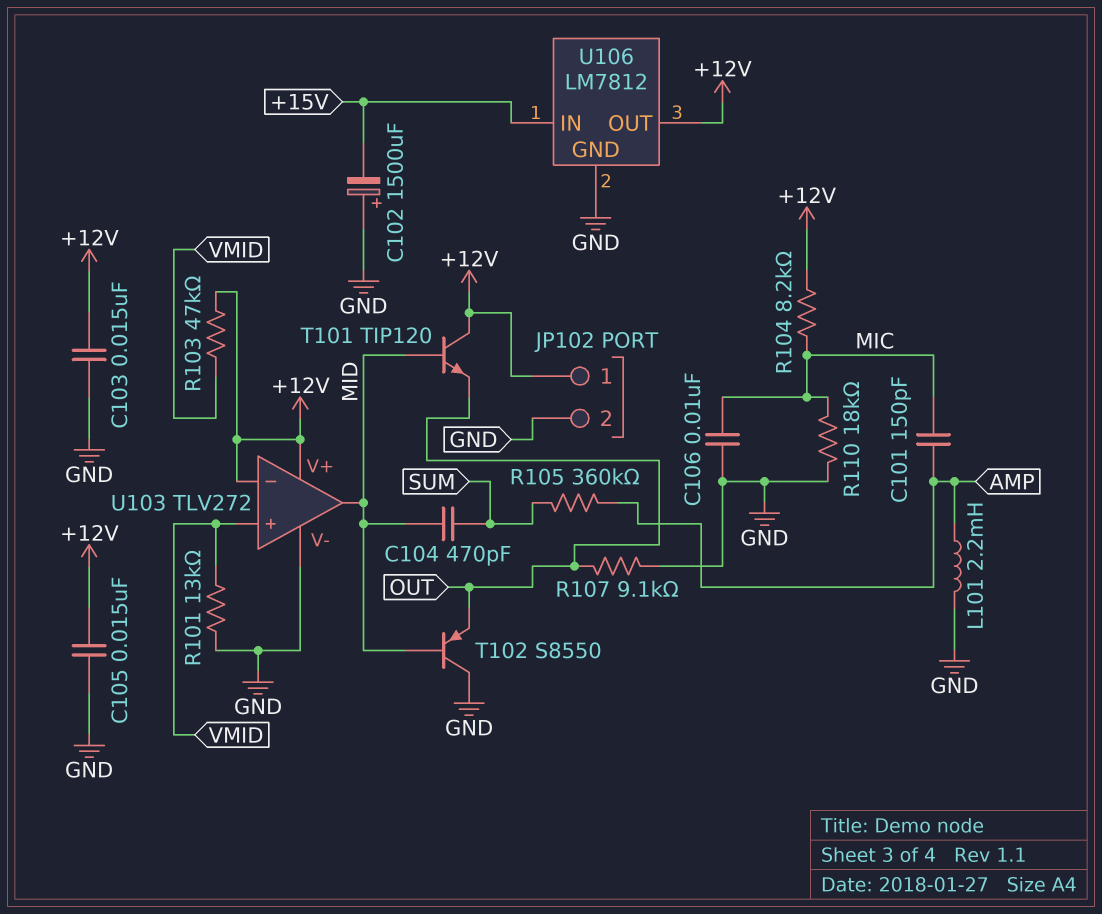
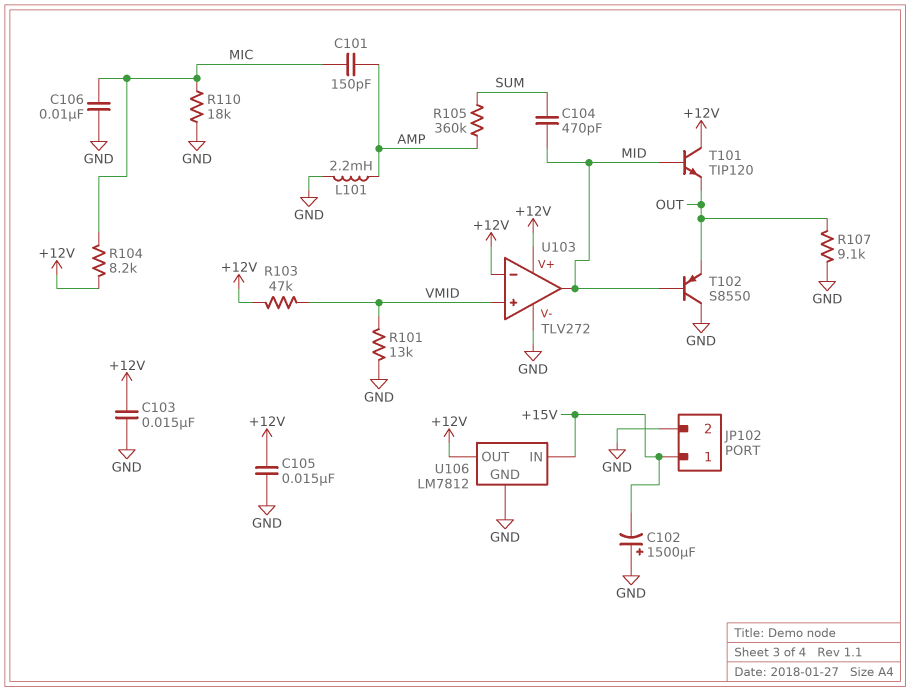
JP102 pin 1: +12V -> +15V

